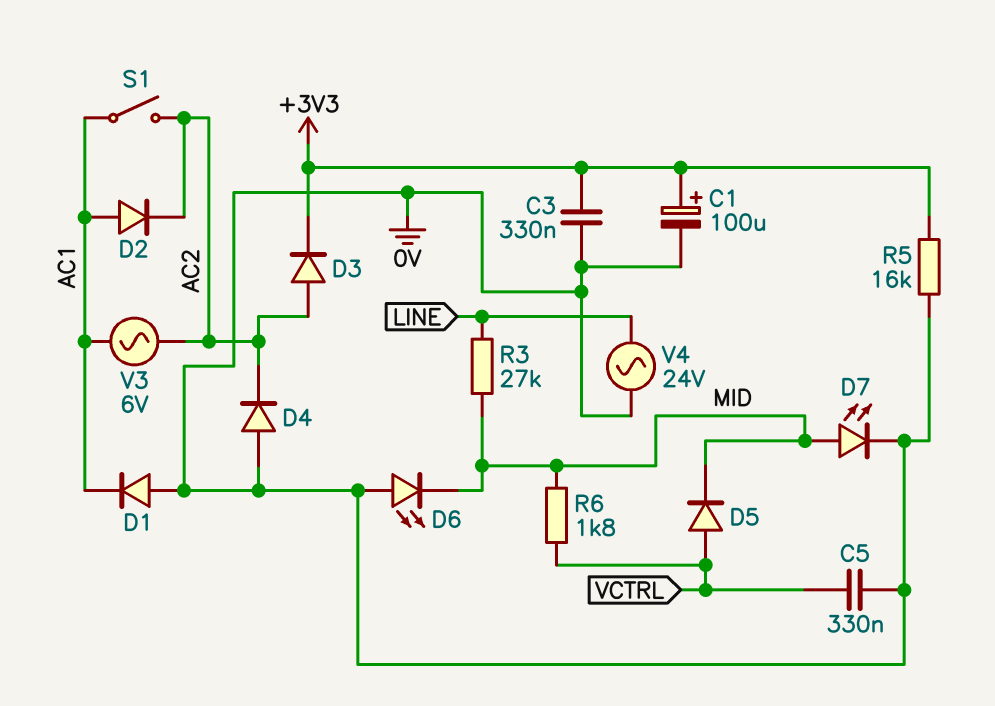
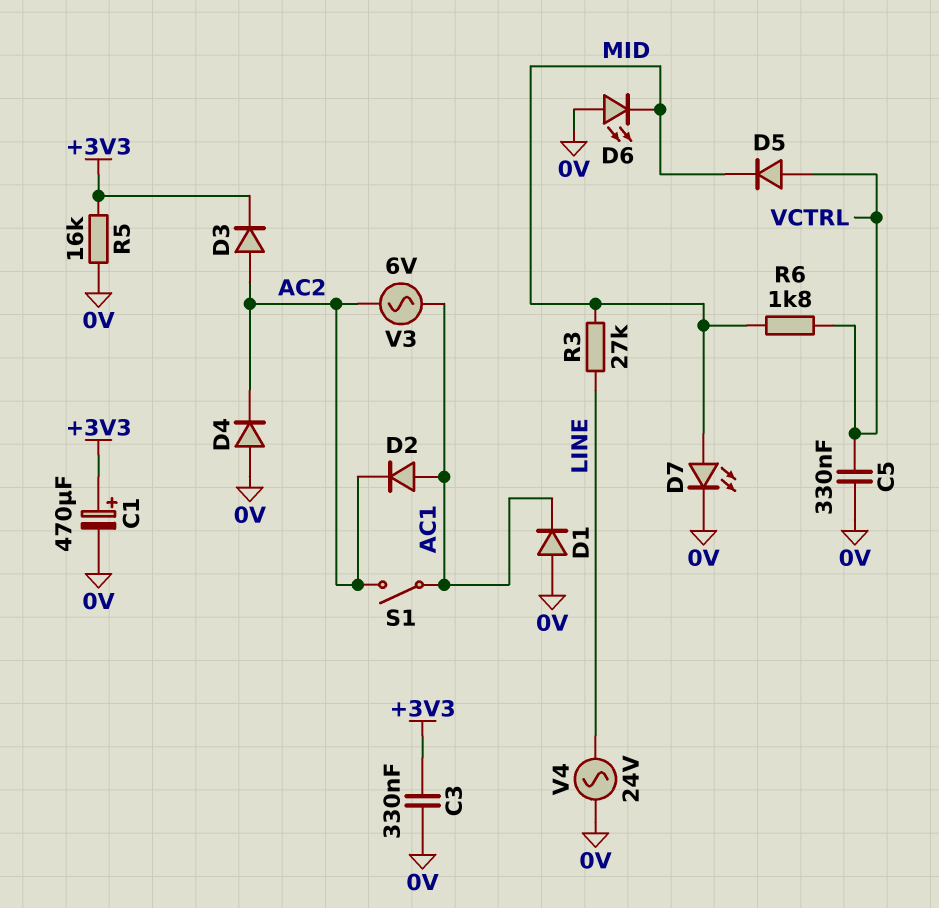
C1: 100uF (plus +3V3, minus 0V) -> 470uF (plus +3V3, minus 0V)

